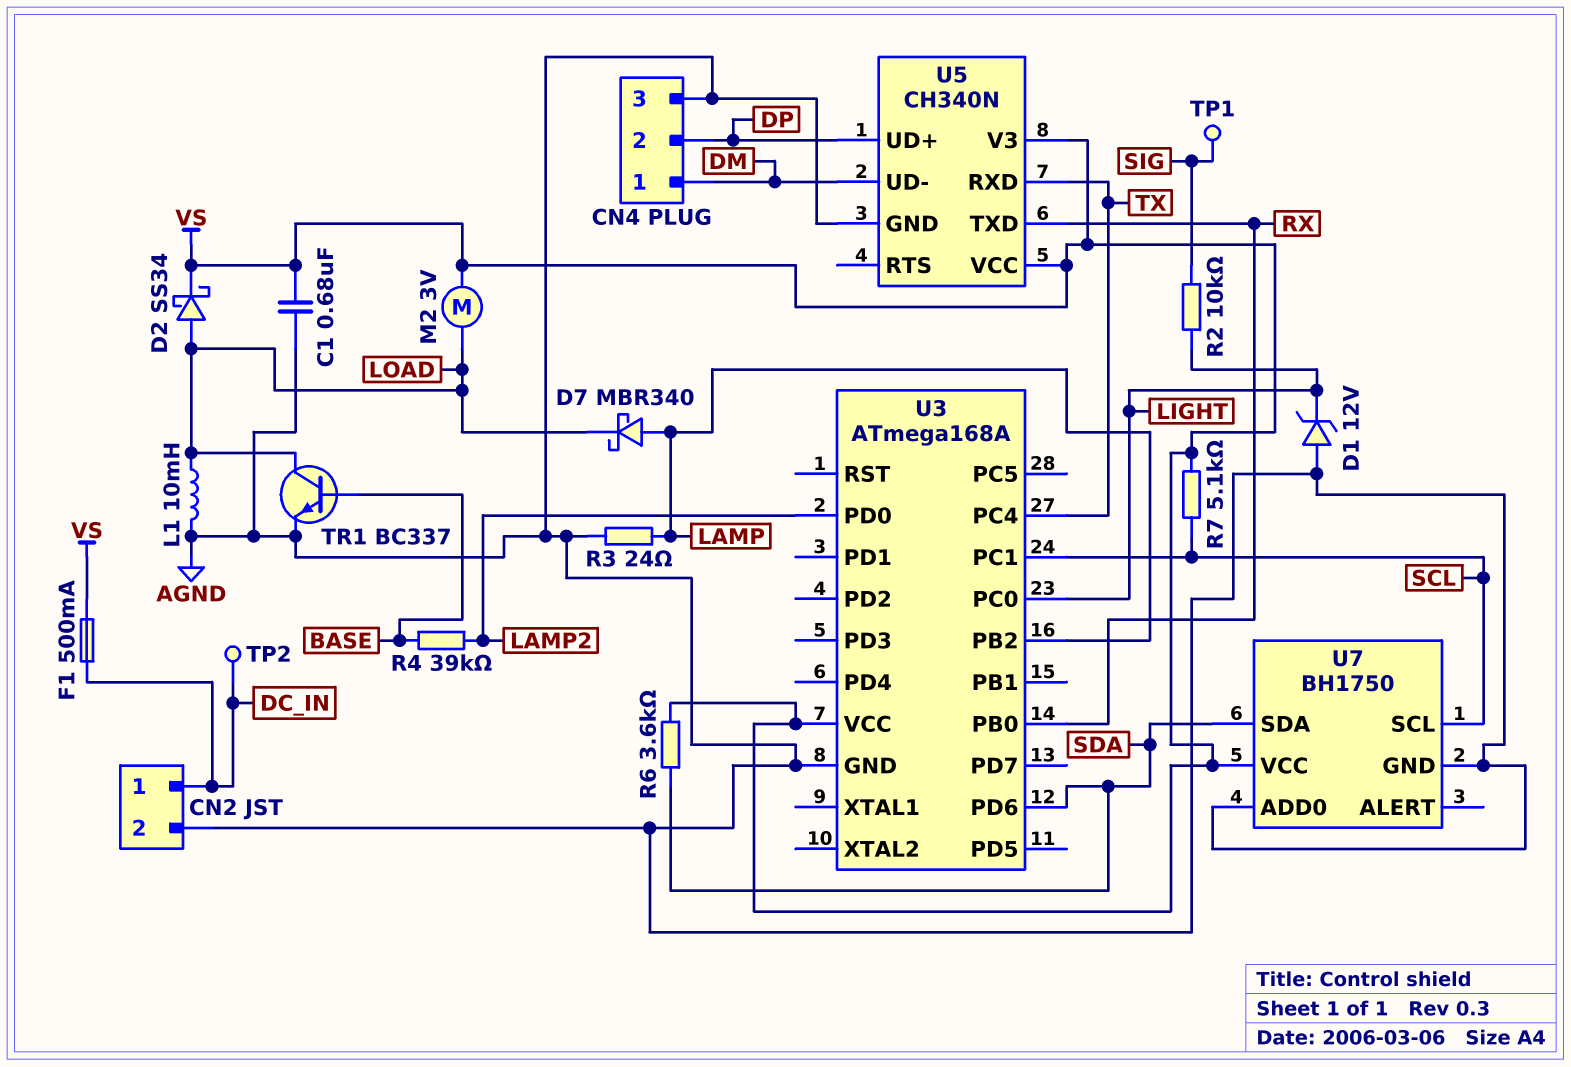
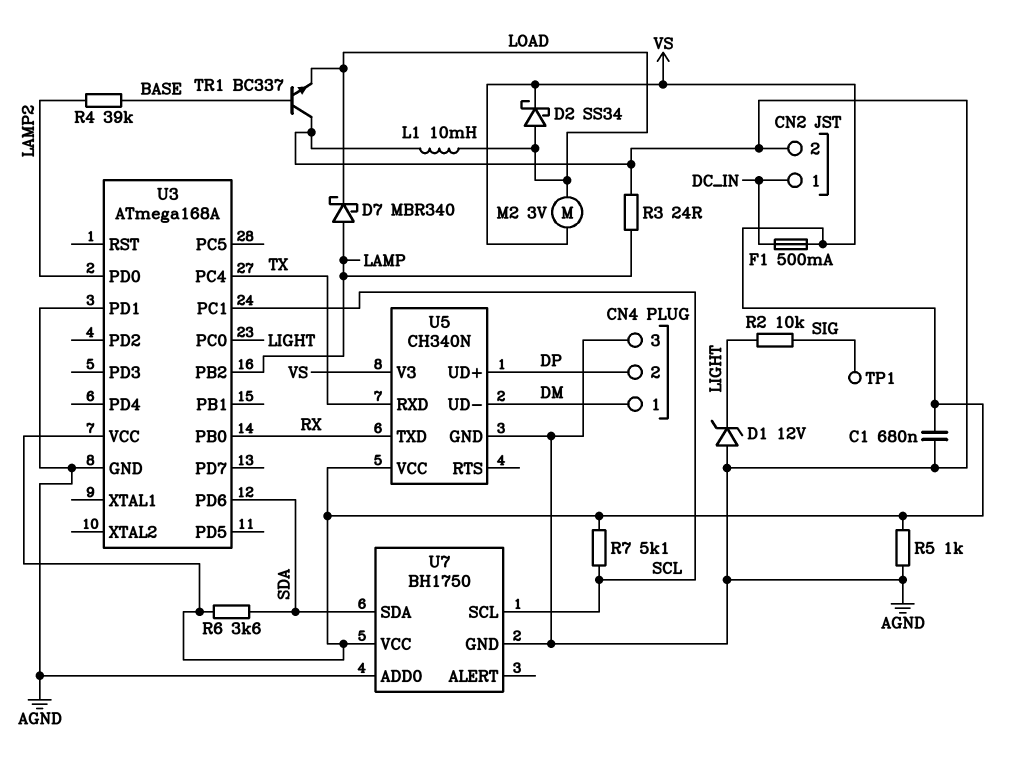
R5: none -> 1k (AGND, VS)
TP2: test point (DC_IN) -> none
TR1: NPN BC337 (B BASE, C LOAD, E AGND) -> NPN BC337 (B BASE, C AGND, E LOAD)
U3 pin PD1: none -> AGND

